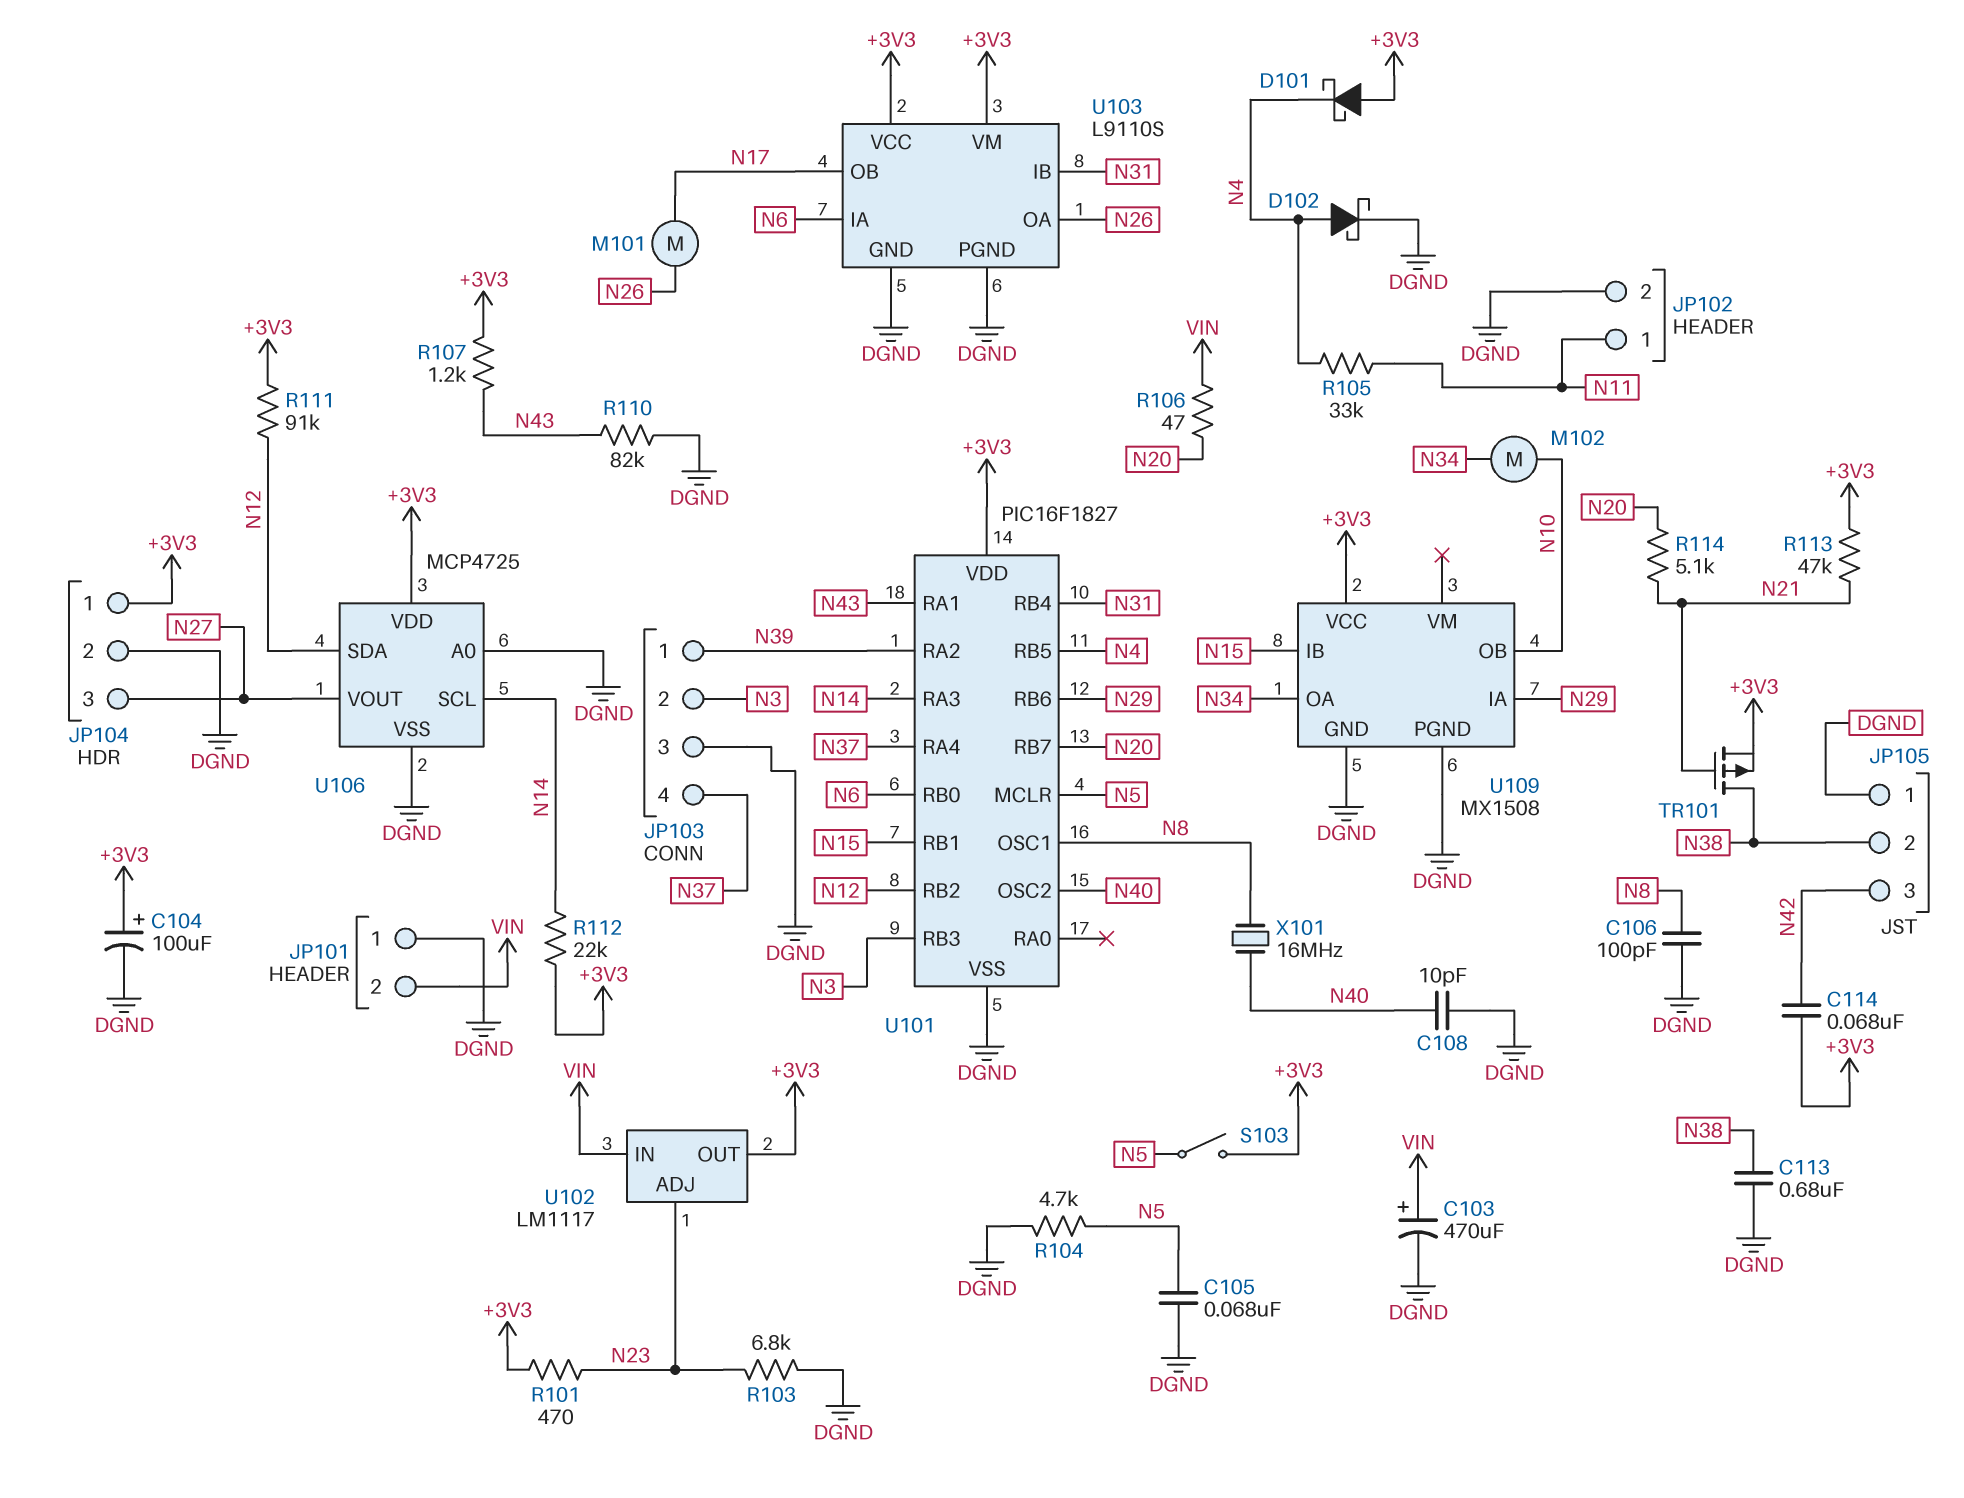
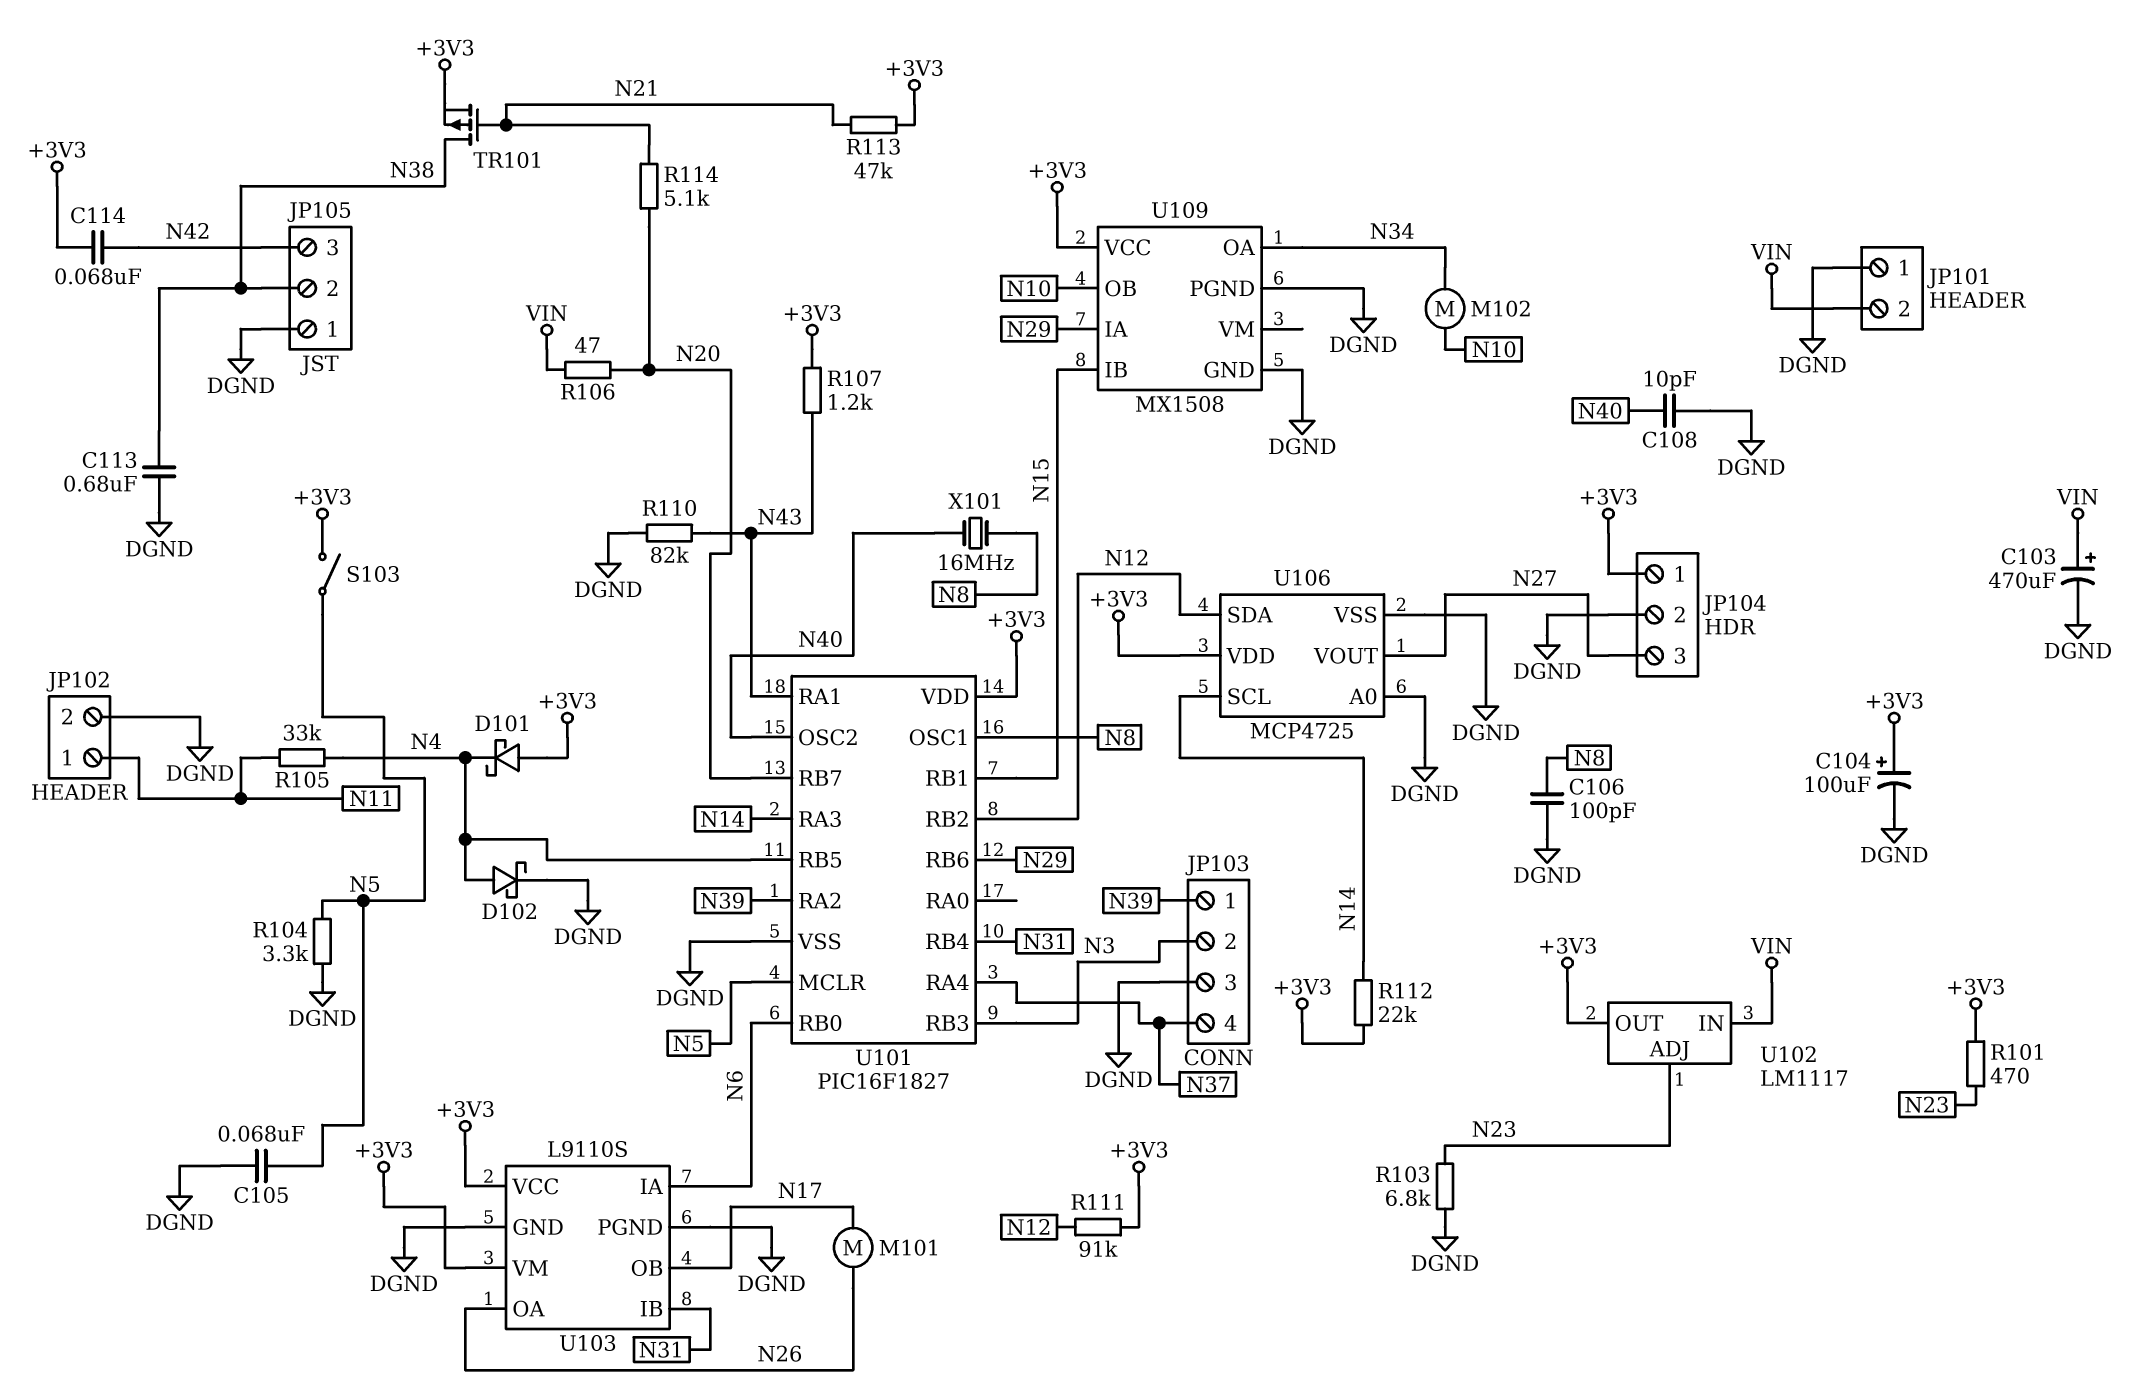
R104: 4.7k (DGND, N5) -> 3.3k (DGND, N5)

